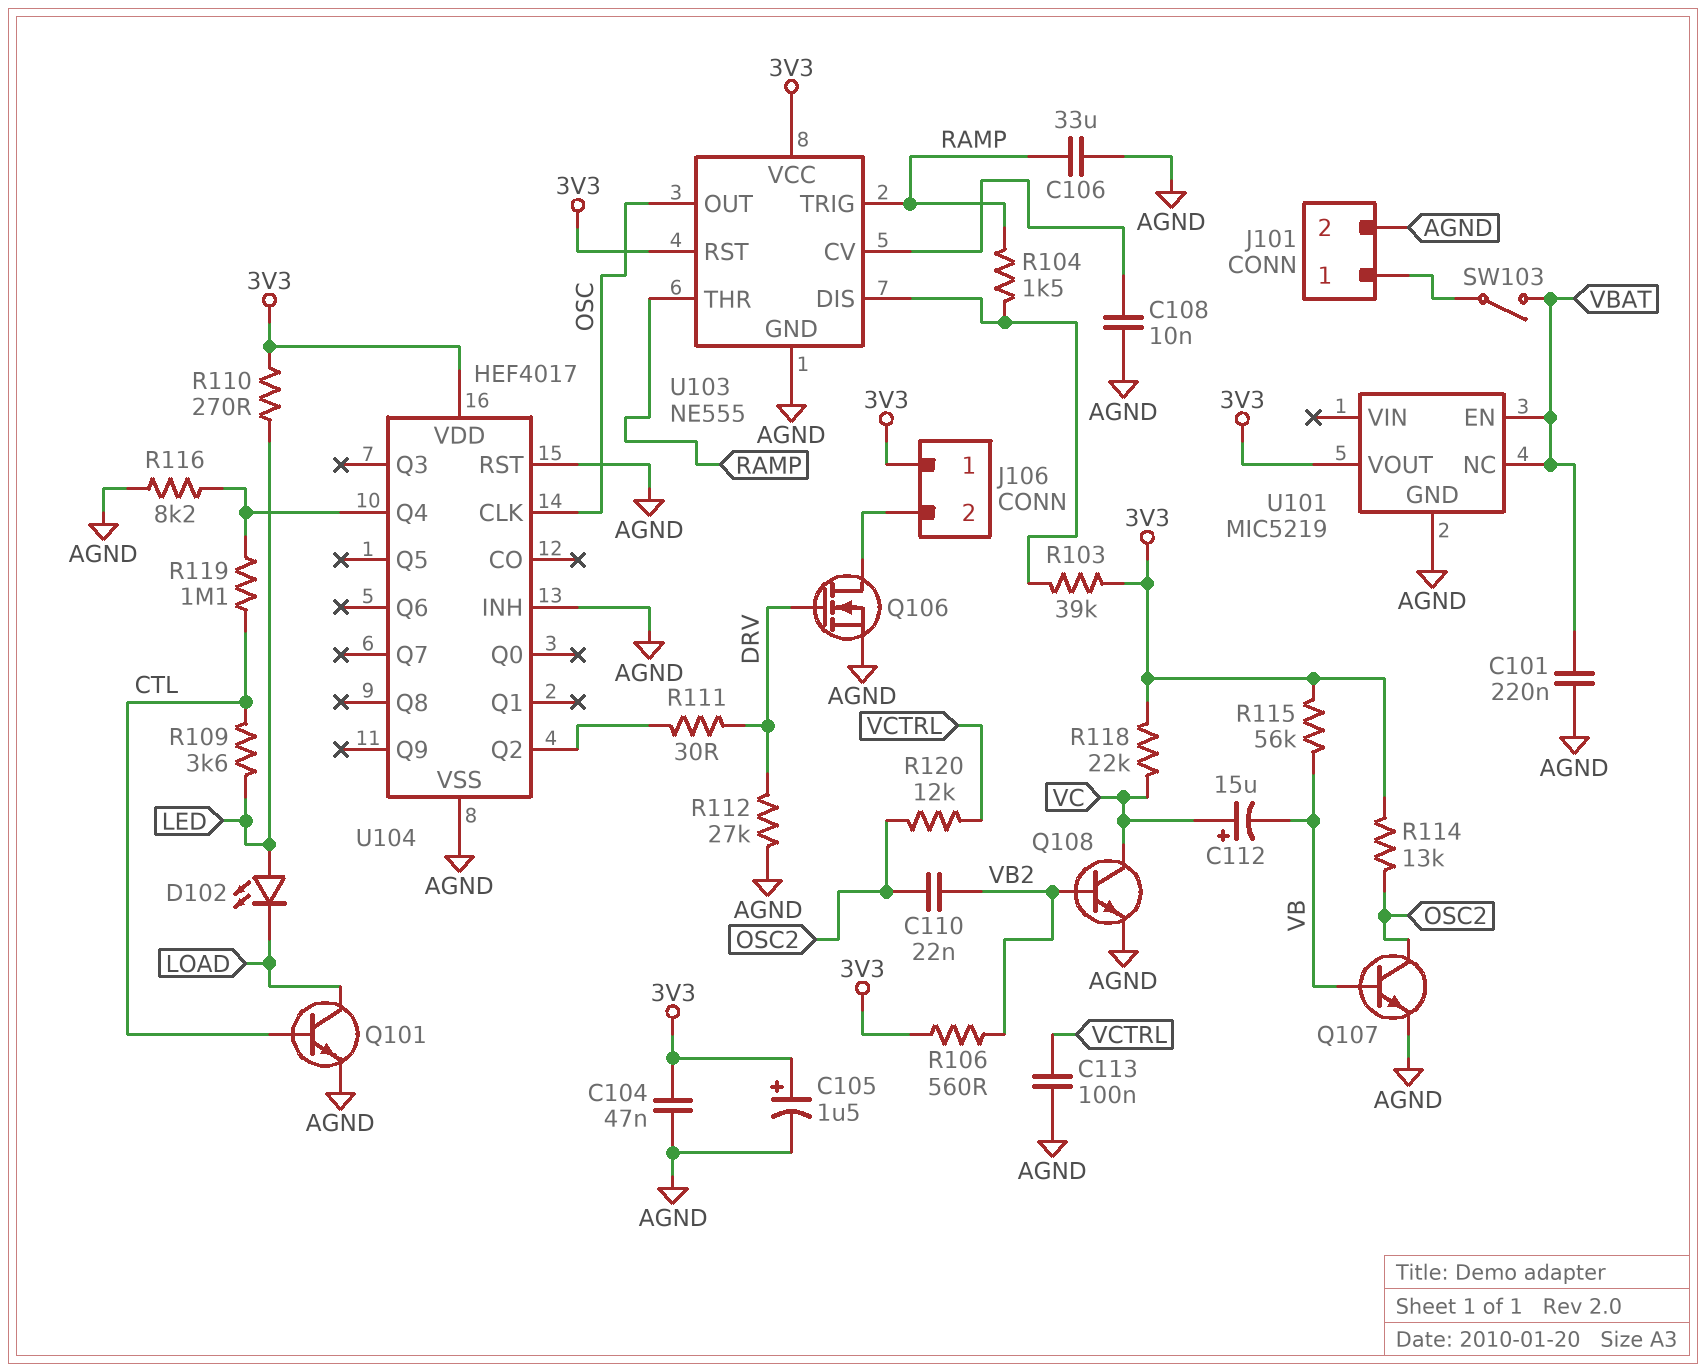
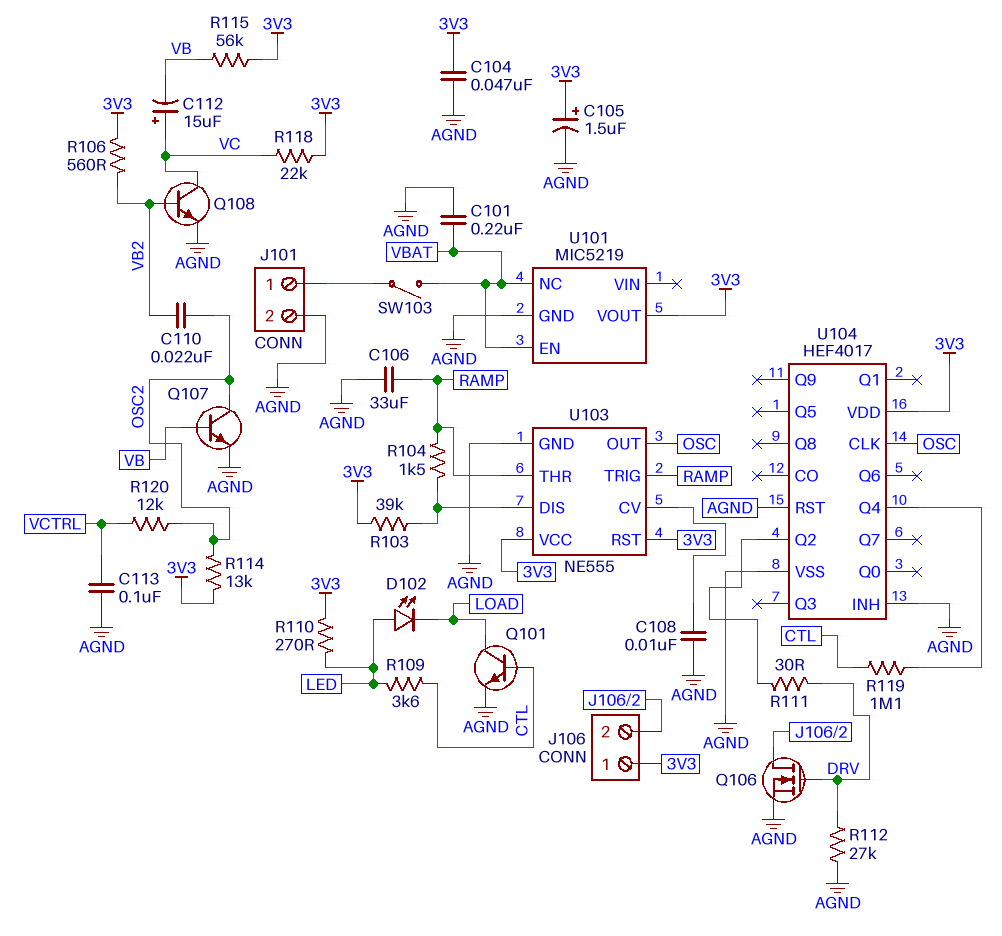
R116: 8.2k (AGND, U104/Q4) -> none

